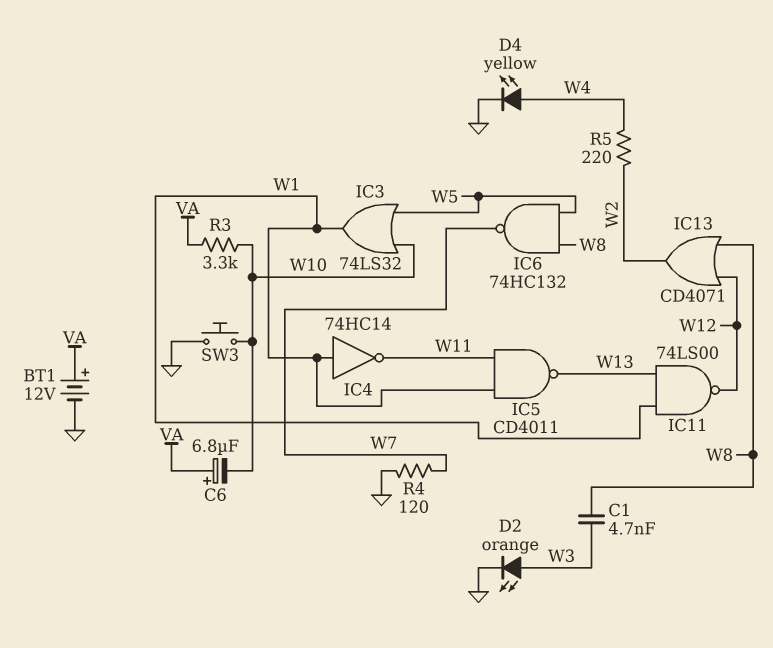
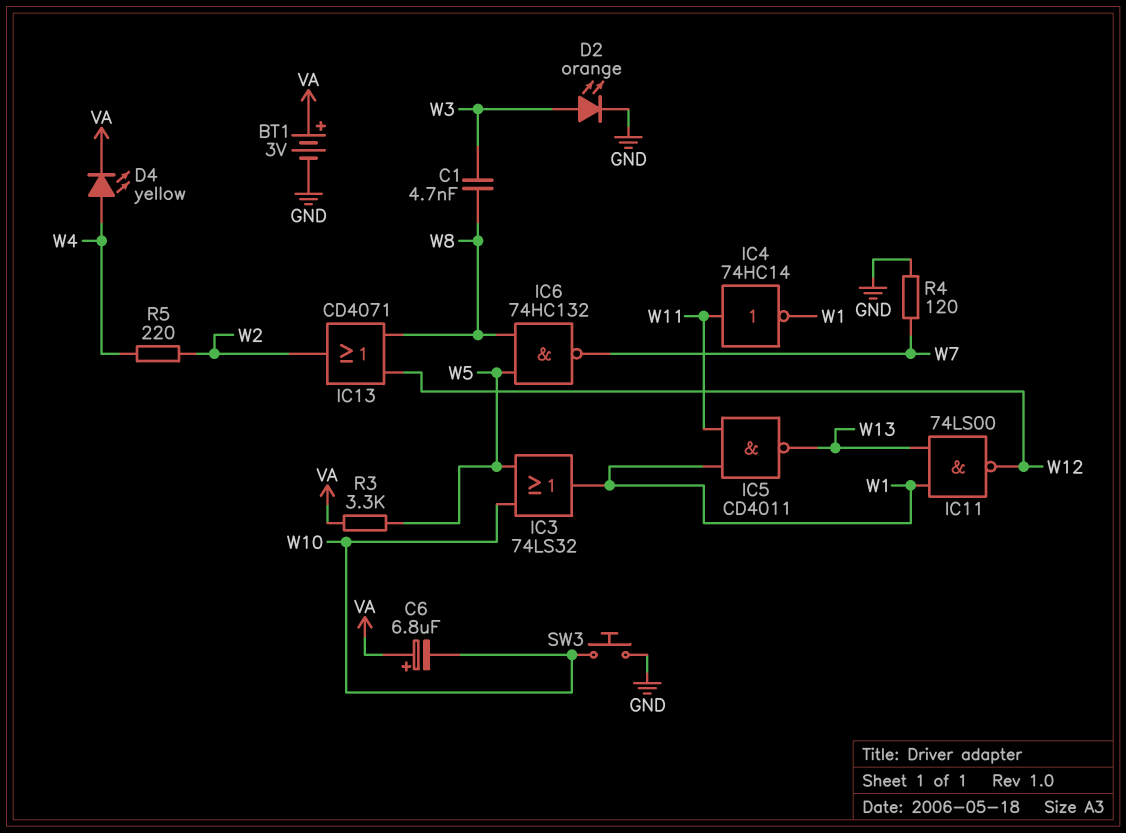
BT1: 12V (plus VA, minus GND) -> 3V (plus VA, minus GND)
D4: LED yellow (A W4, K GND) -> LED yellow (A W4, K VA)
IC4: NOT 74HC14 (in W1, out W11) -> NOT 74HC14 (in W11, out W1)
R3: 3.3k (VA, W10) -> 3.3k (VA, W5)

